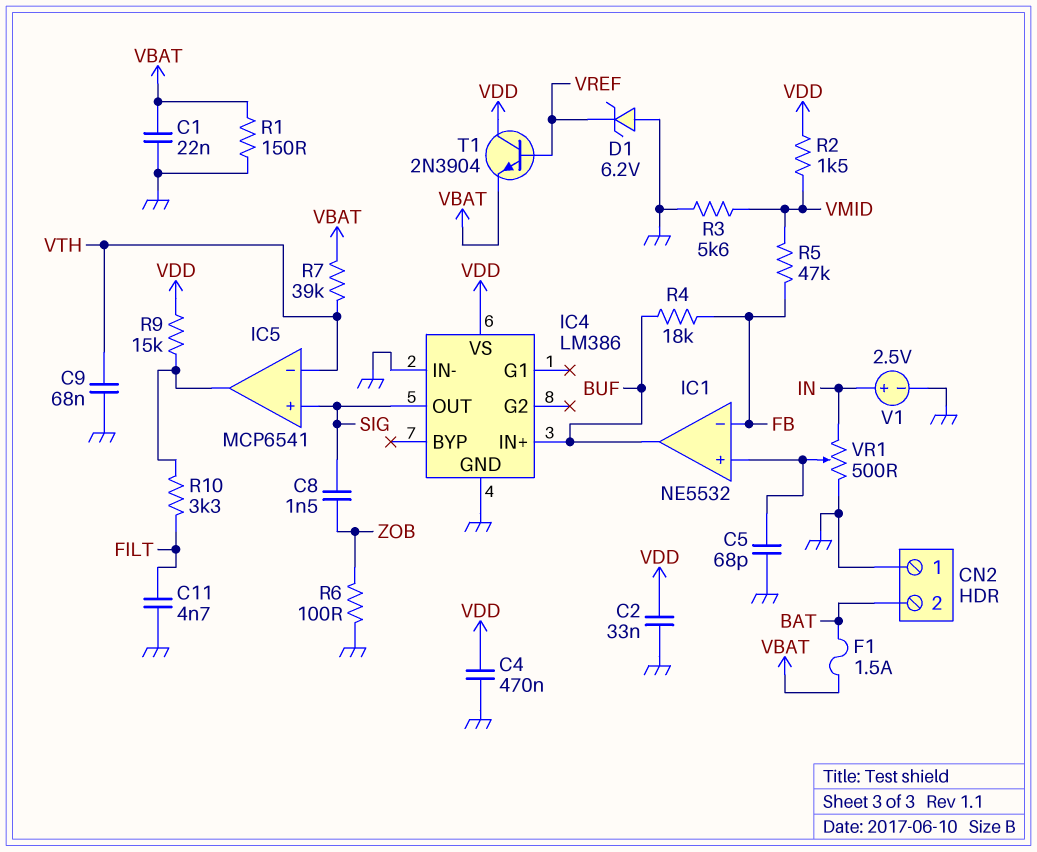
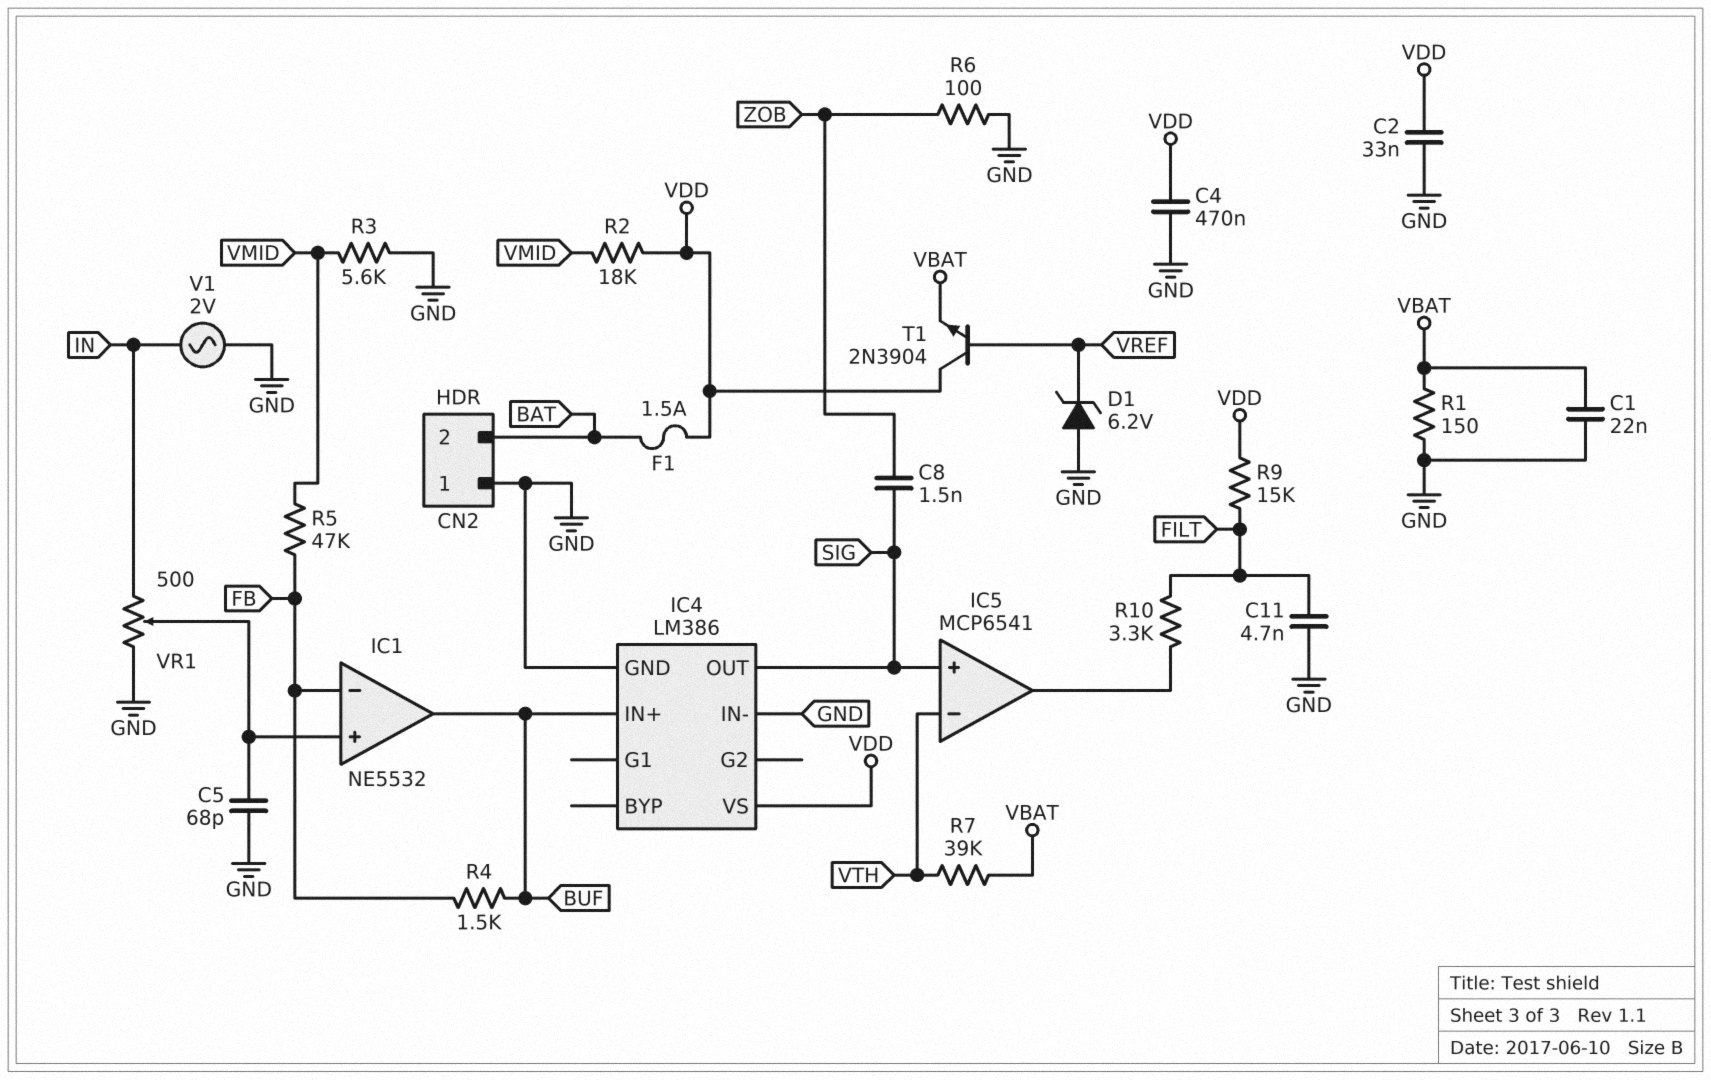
C9: 68nF (GND, VTH) -> none
F1: 1.5A (BAT, VBAT) -> 1.5A (BAT, VDD)
R2: 1.5k (VDD, VMID) -> 18k (VDD, VMID)
R4: 18k (BUF, FB) -> 1.5k (BUF, FB)
R9: 15k (IC5/out, VDD) -> 15k (FILT, VDD)
V1: 2.5V (plus IN, minus GND) -> AC 2V (GND, IN)

